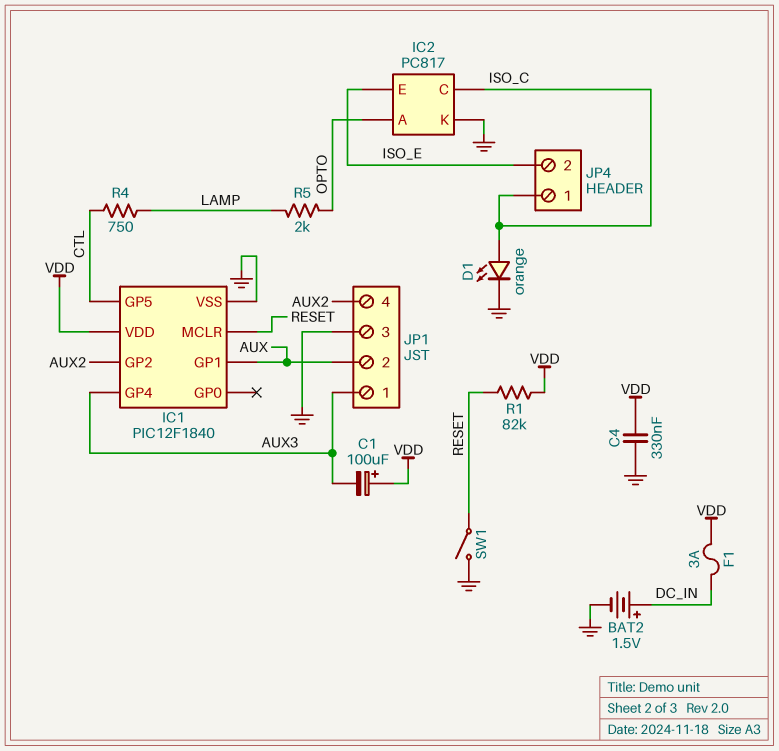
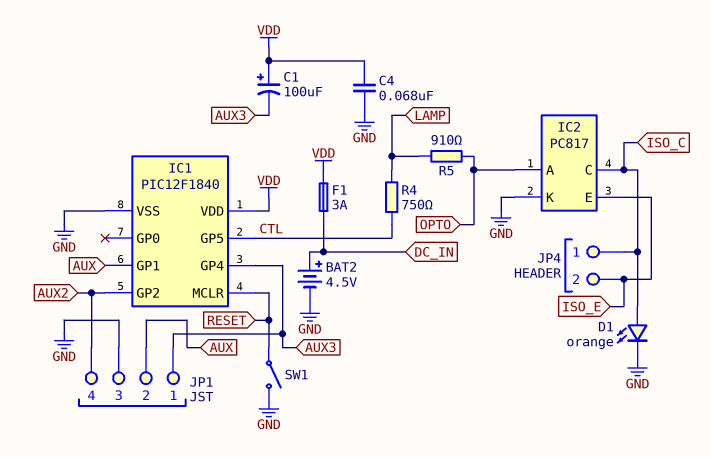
BAT2: 1.5V (plus DC_IN, minus GND) -> 4.5V (plus DC_IN, minus GND)
C4: 330nF (GND, VDD) -> 68nF (GND, VDD)
R1: 82k (RESET, VDD) -> none
R5: 2k (LAMP, OPTO) -> 910 (LAMP, OPTO)

